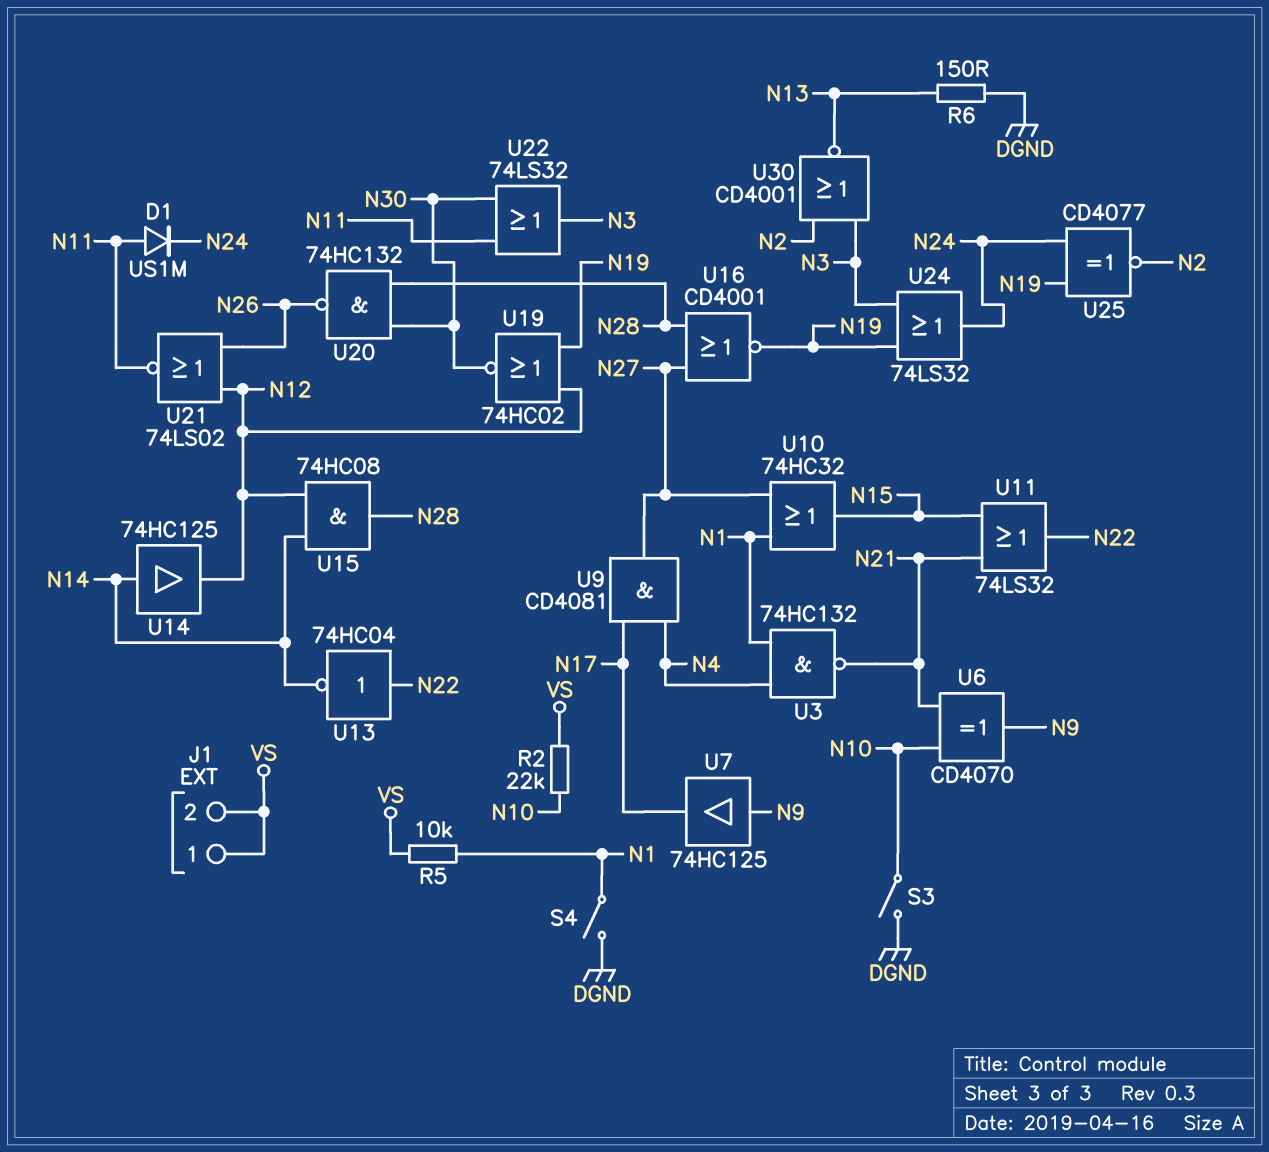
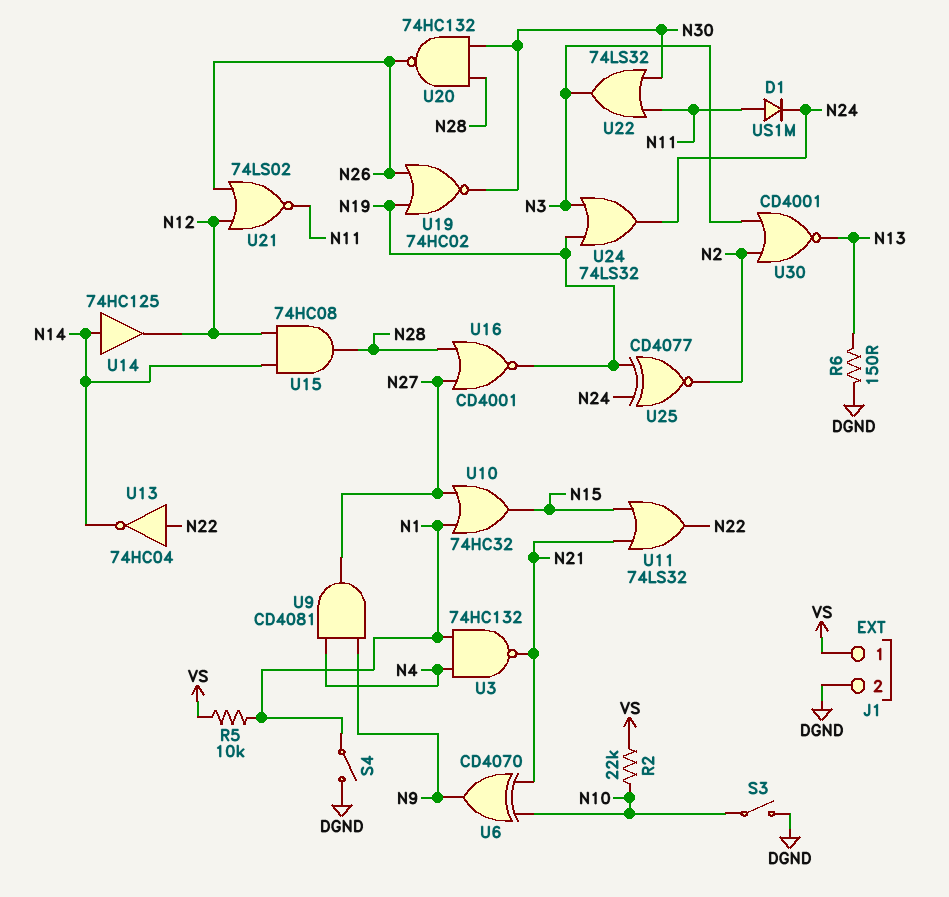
J1 pin 2: VS -> DGND
U7: buffer 74HC125 (in N9, out N17) -> none
U9: AND CD4081 (in N4, in N17, out N27) -> AND CD4081 (in N4, in N9, out N27)
U19: NOR 74HC02 (in N12, in N19, out N30) -> NOR 74HC02 (in N19, in N26, out N30)

